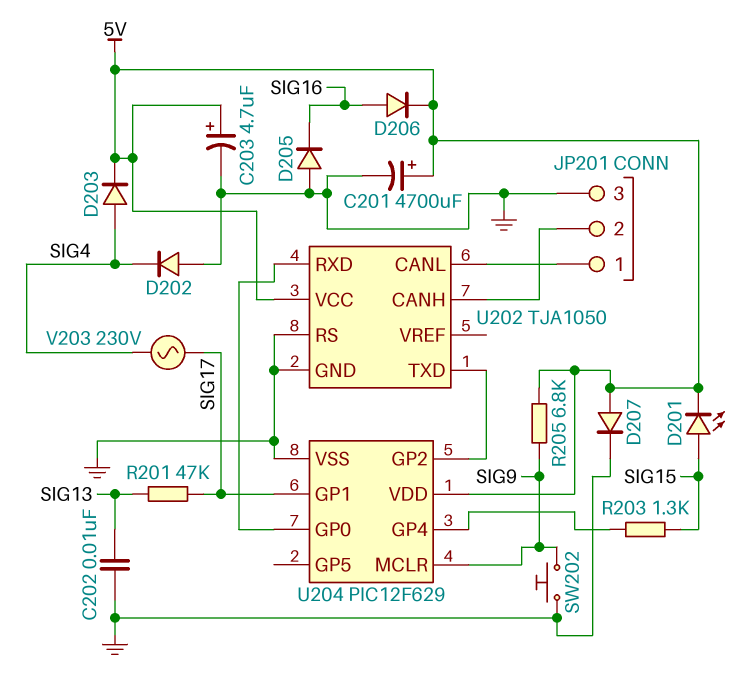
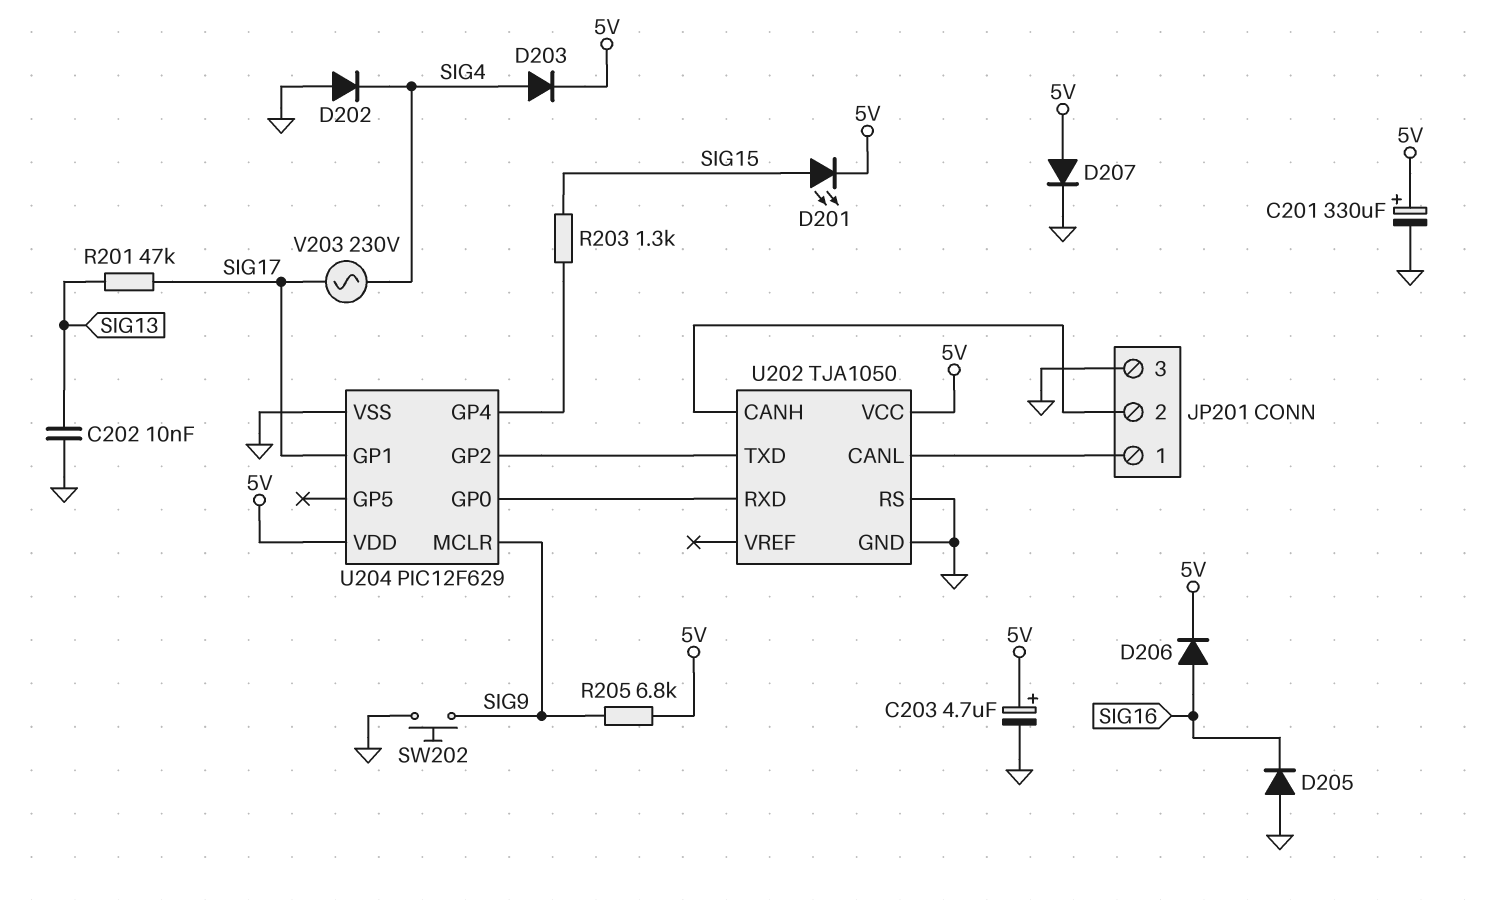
C201: 4700uF (plus 5V, minus GND) -> 330uF (plus 5V, minus GND)

